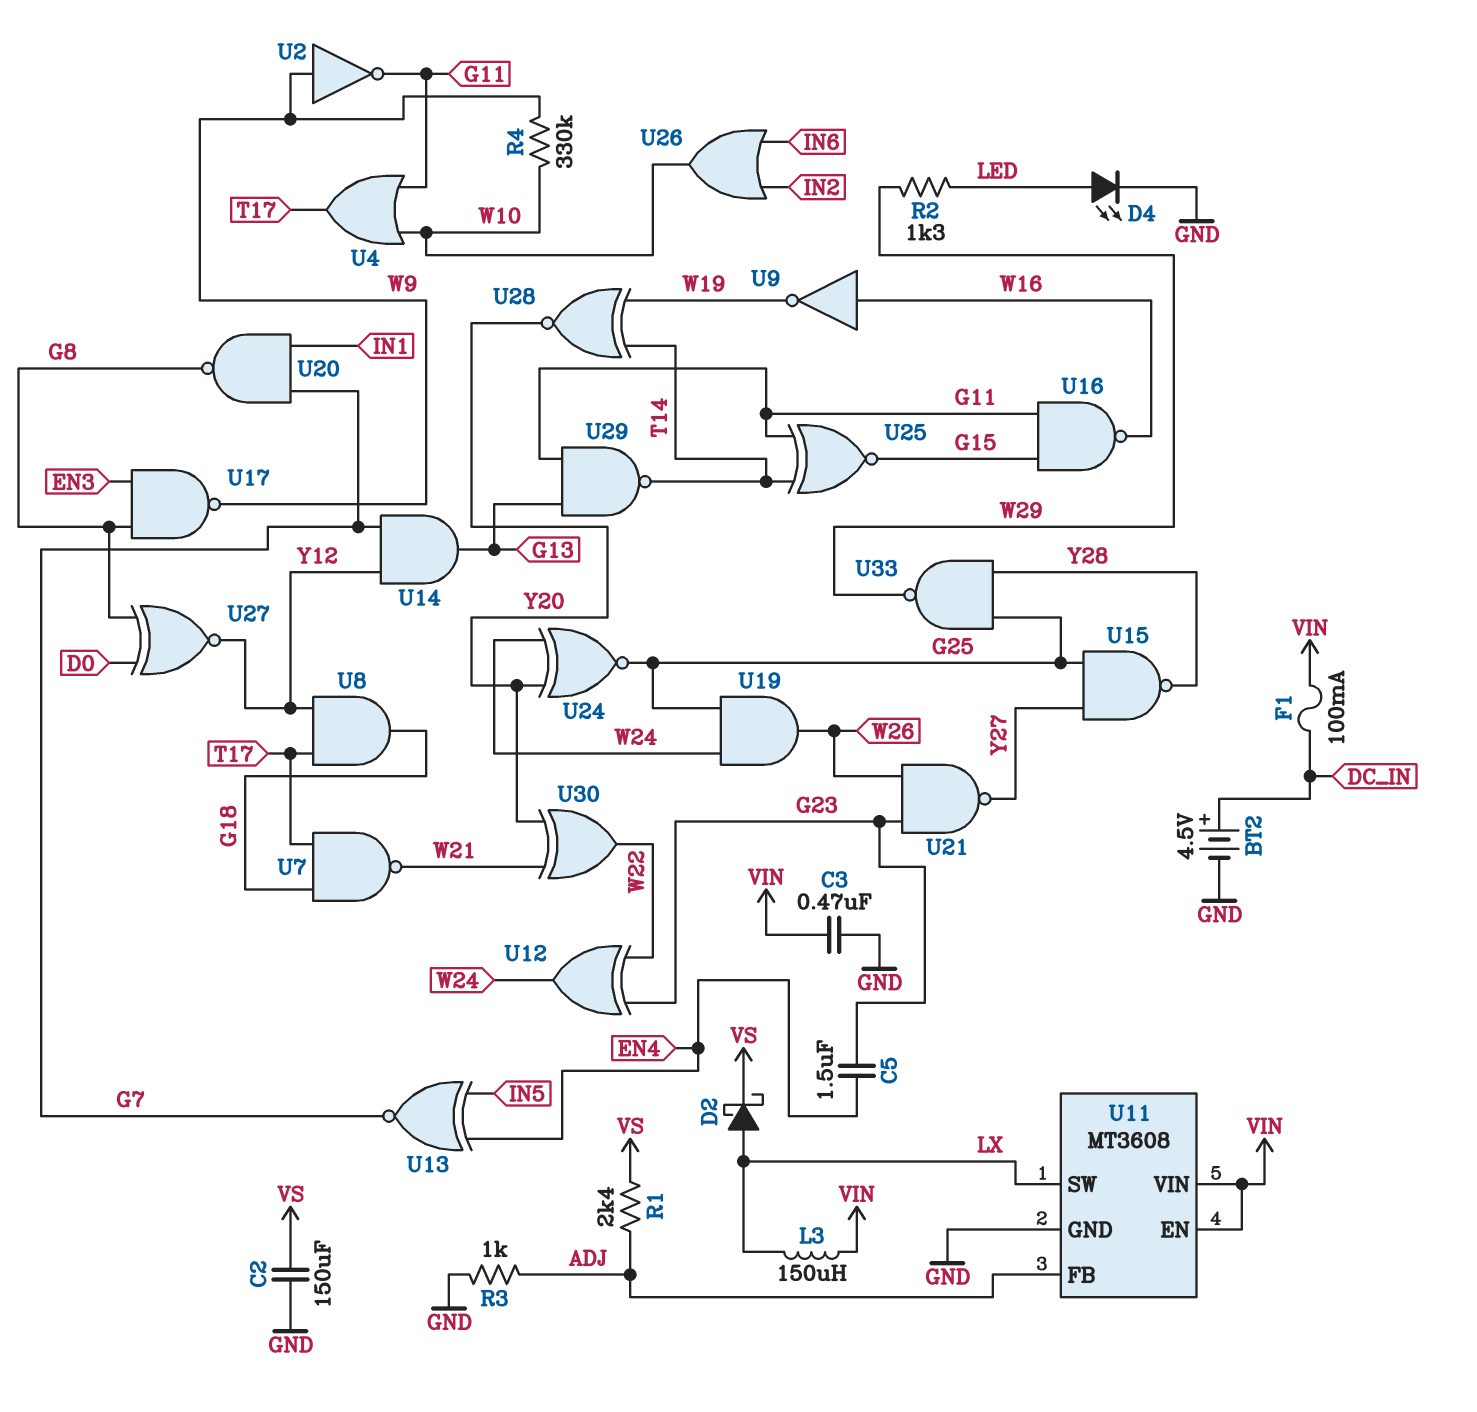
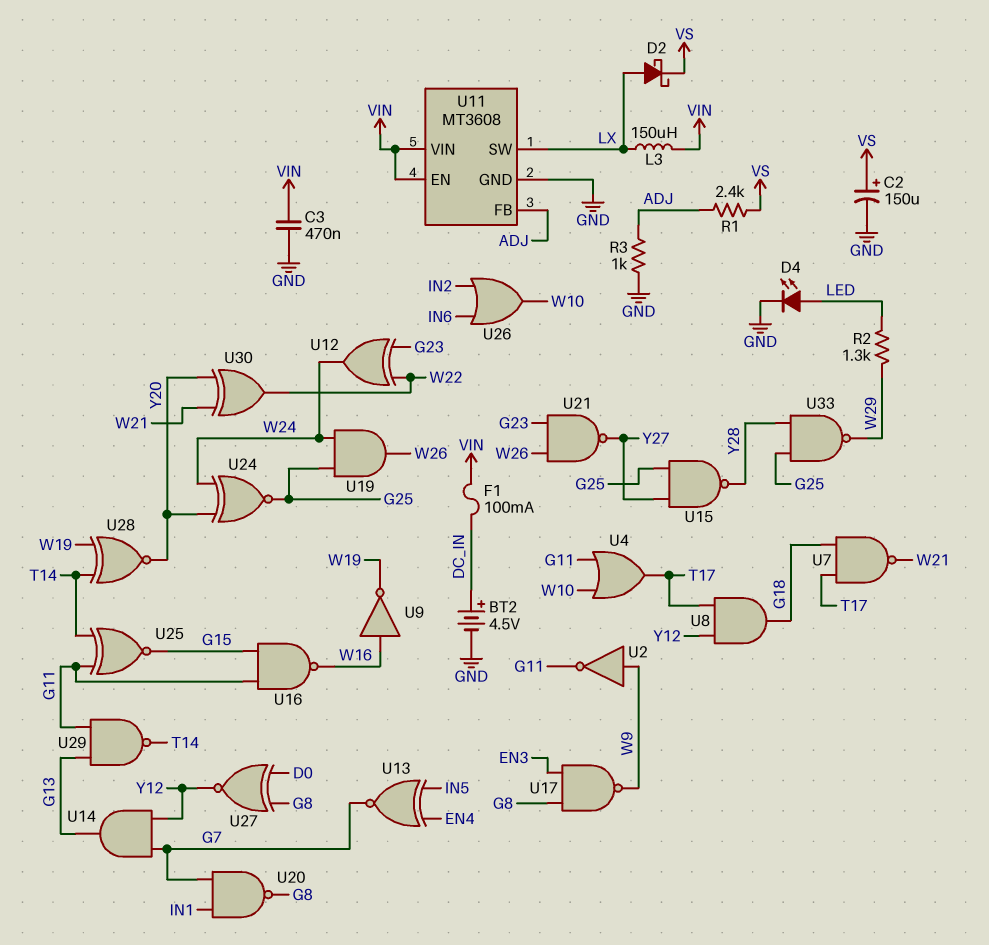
C2: 150uF (GND, VS) -> 150uF (plus VS, minus GND)
C5: 1.5uF (EN4, G23) -> none
R4: 330k (W9, W10) -> none

